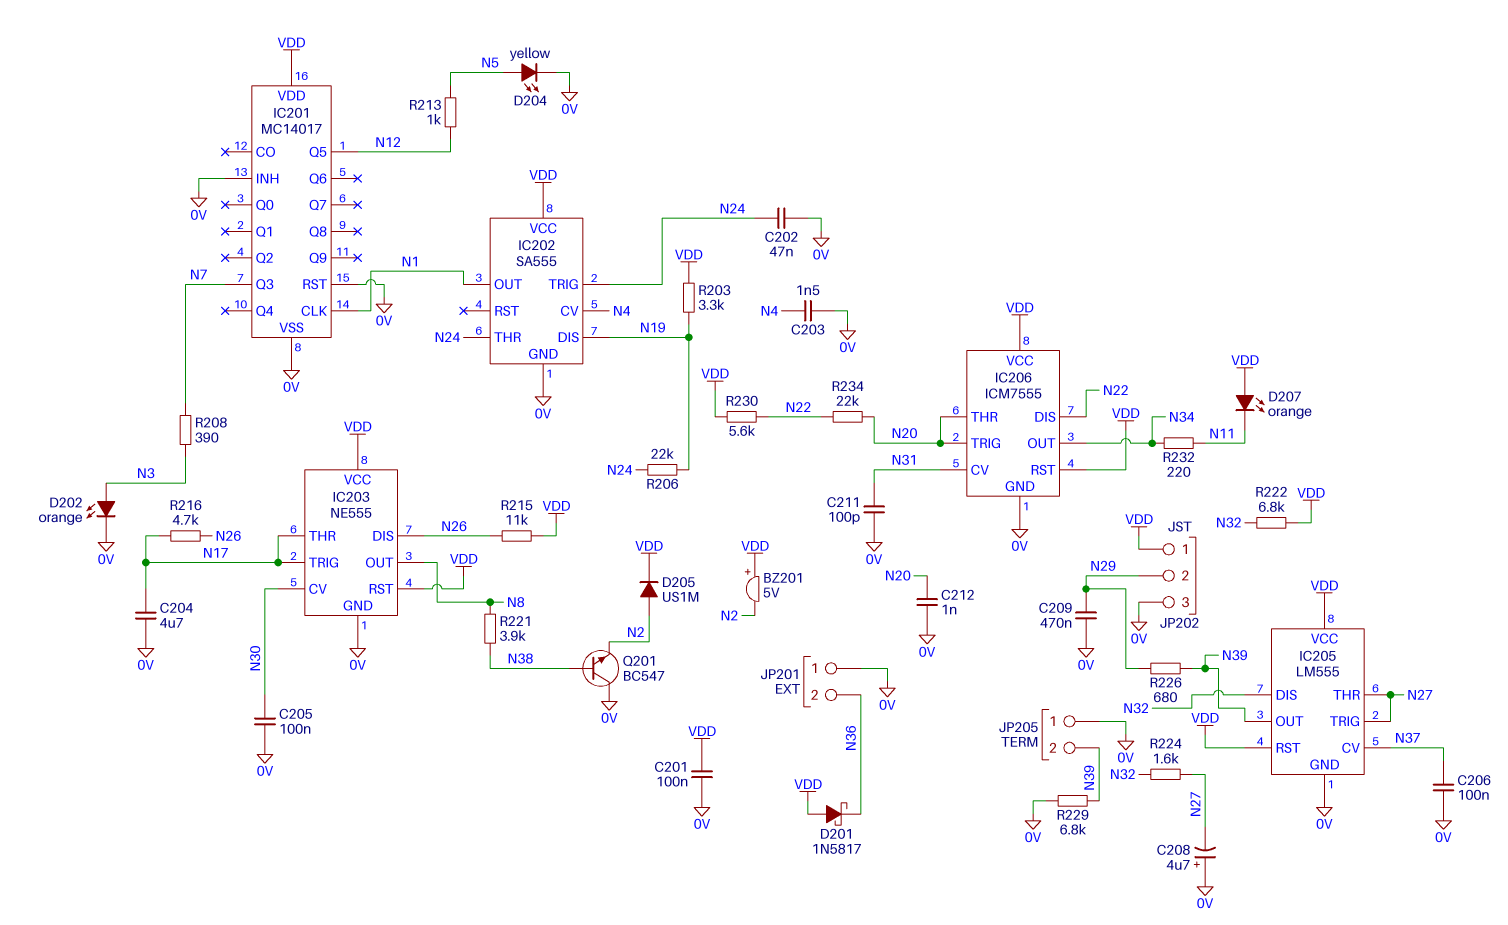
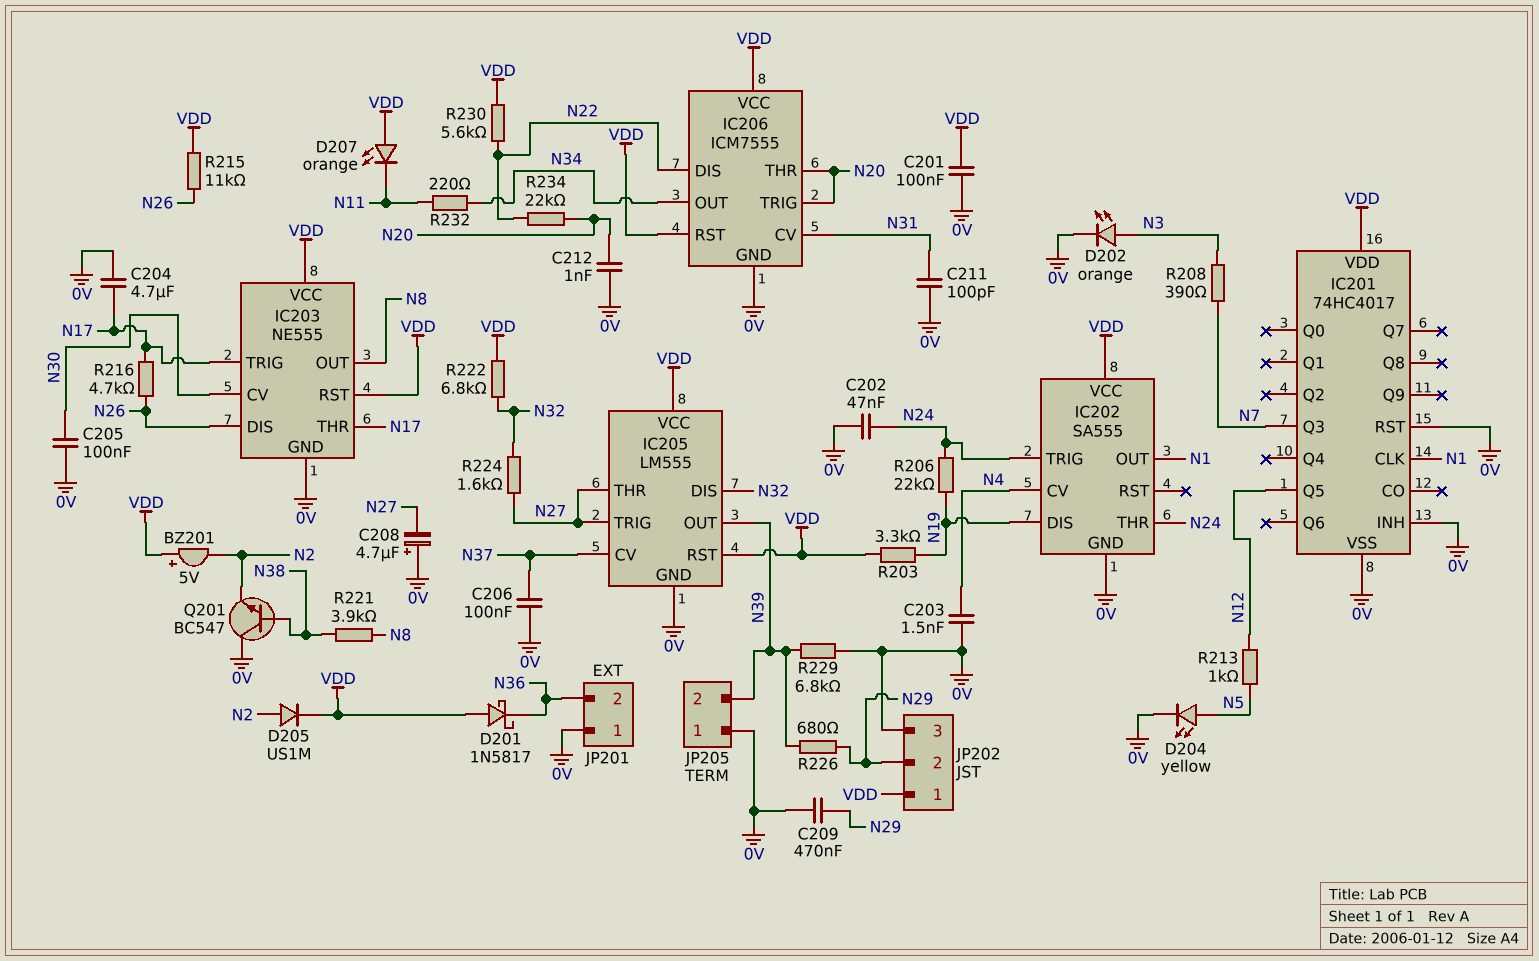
IC201: MC14017 -> 74HC4017

